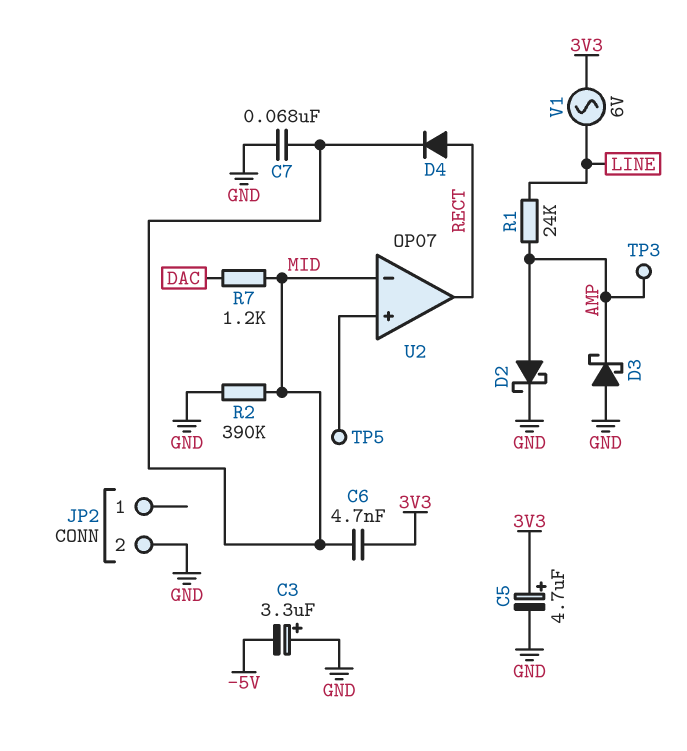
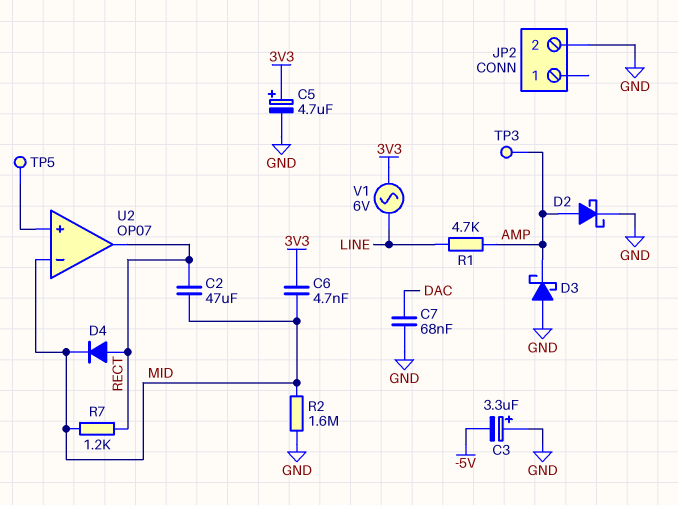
C2: none -> 47uF (MID, RECT)
C7: 68nF (GND, MID) -> 68nF (DAC, GND)
R1: 24k (AMP, LINE) -> 4.7k (AMP, LINE)
R2: 390k (GND, MID) -> 1.6M (GND, MID)
R7: 1.2k (DAC, MID) -> 1.2k (MID, RECT)

